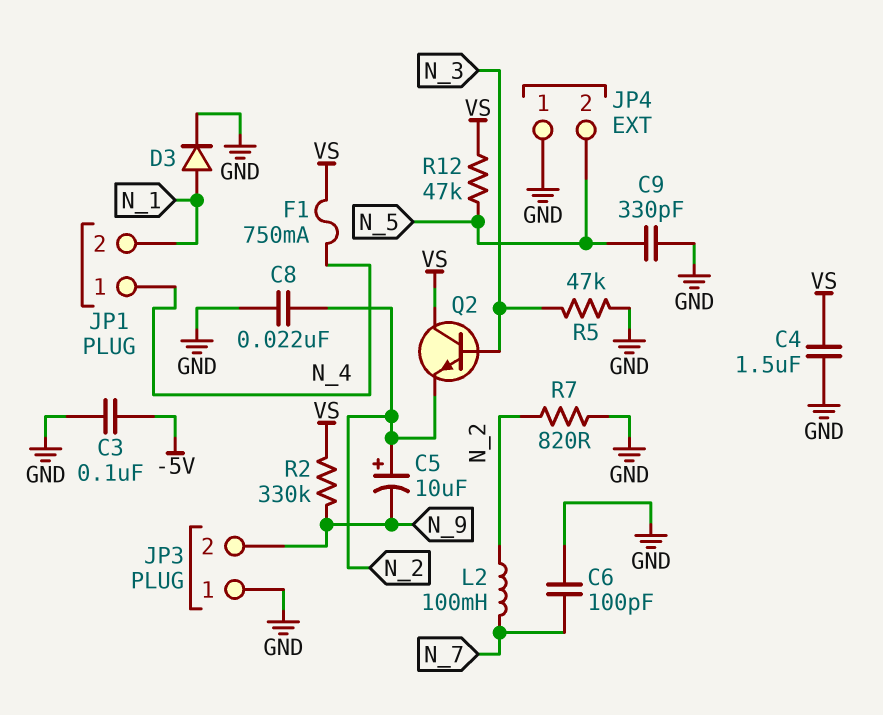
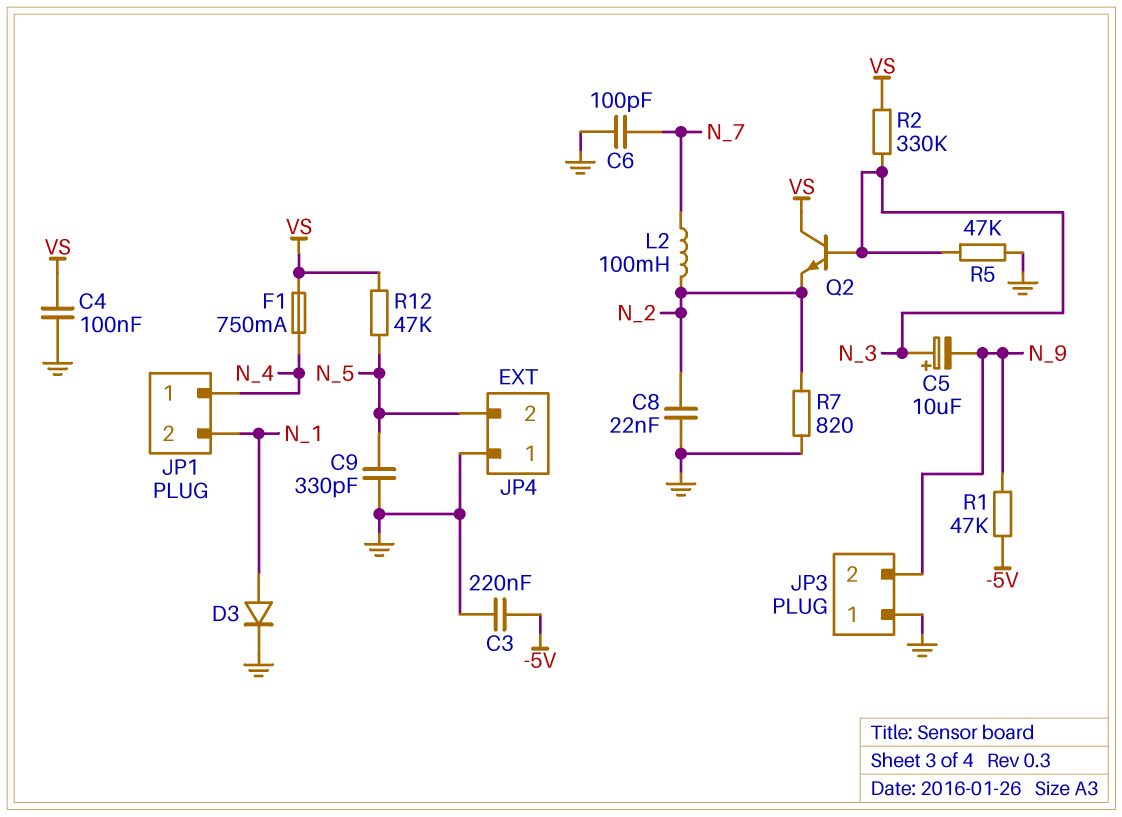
C3: 100nF (-5V, GND) -> 220nF (-5V, GND)
C4: 1.5uF (GND, VS) -> 100nF (GND, VS)
C5: 10uF (plus N_2, minus N_9) -> 10uF (plus N_3, minus N_9)
R1: none -> 47k (-5V, N_9)
R2: 330k (N_9, VS) -> 330k (N_3, VS)

